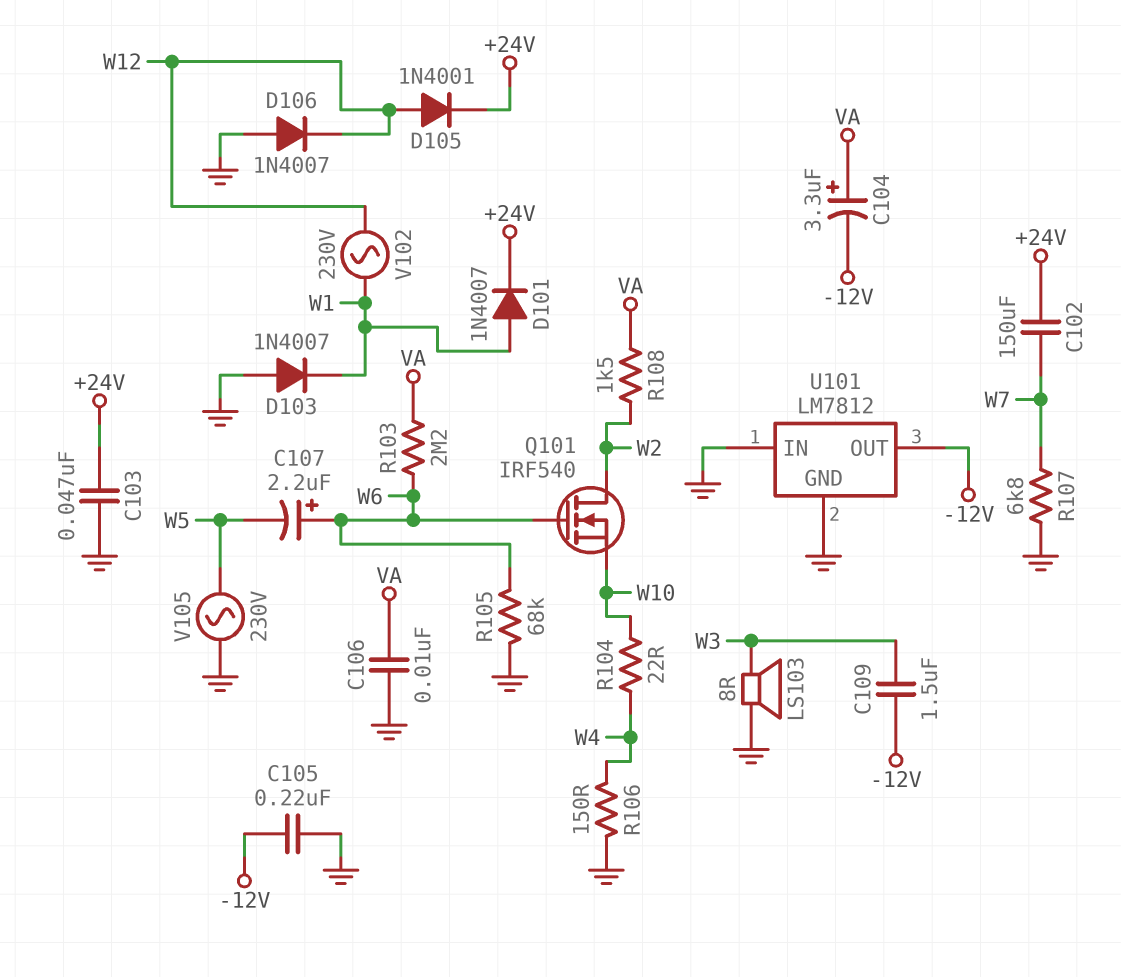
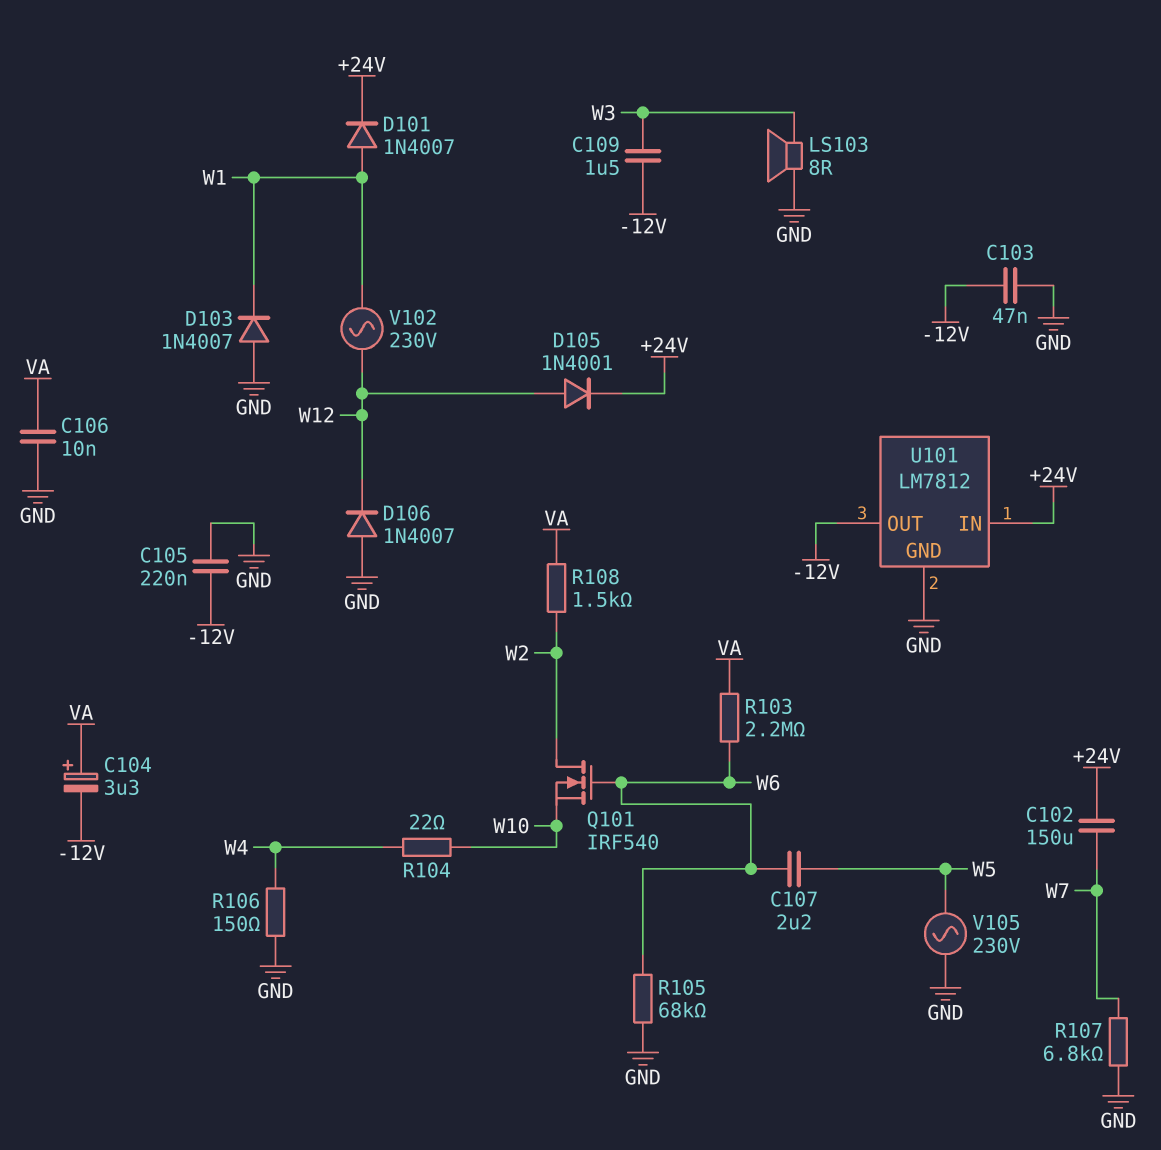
C103: 47nF (+24V, GND) -> 47nF (-12V, GND)
C107: 2.2uF (plus W6, minus W5) -> 2.2uF (W5, W6)
U101 pin IN: GND -> +24V

